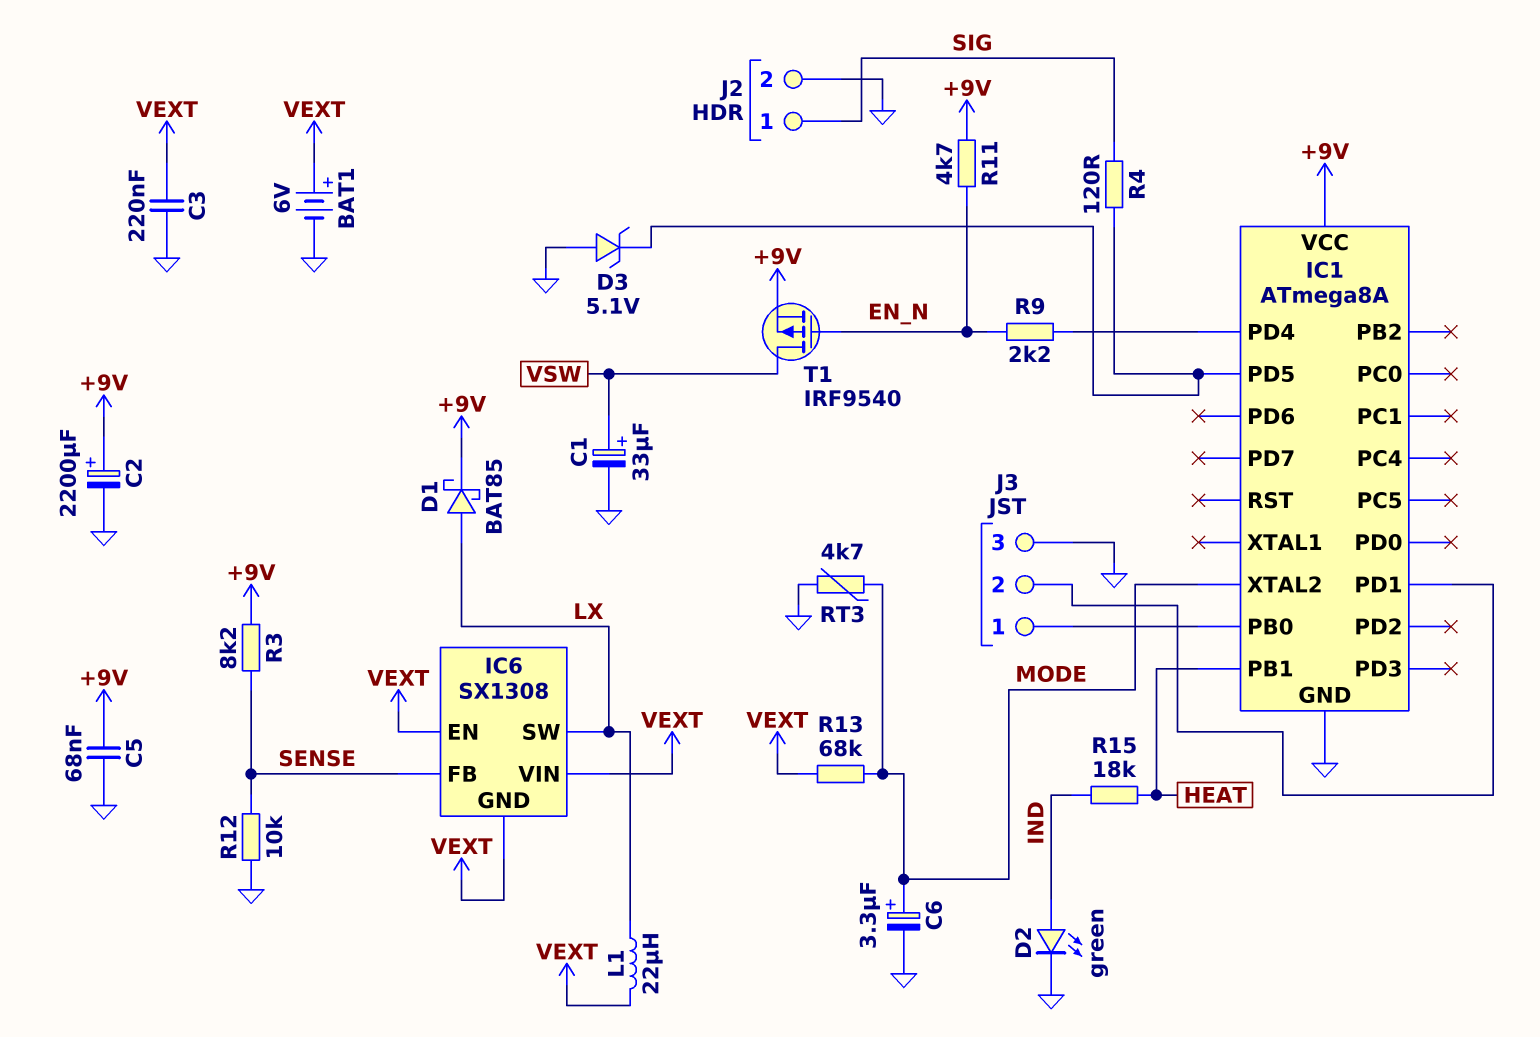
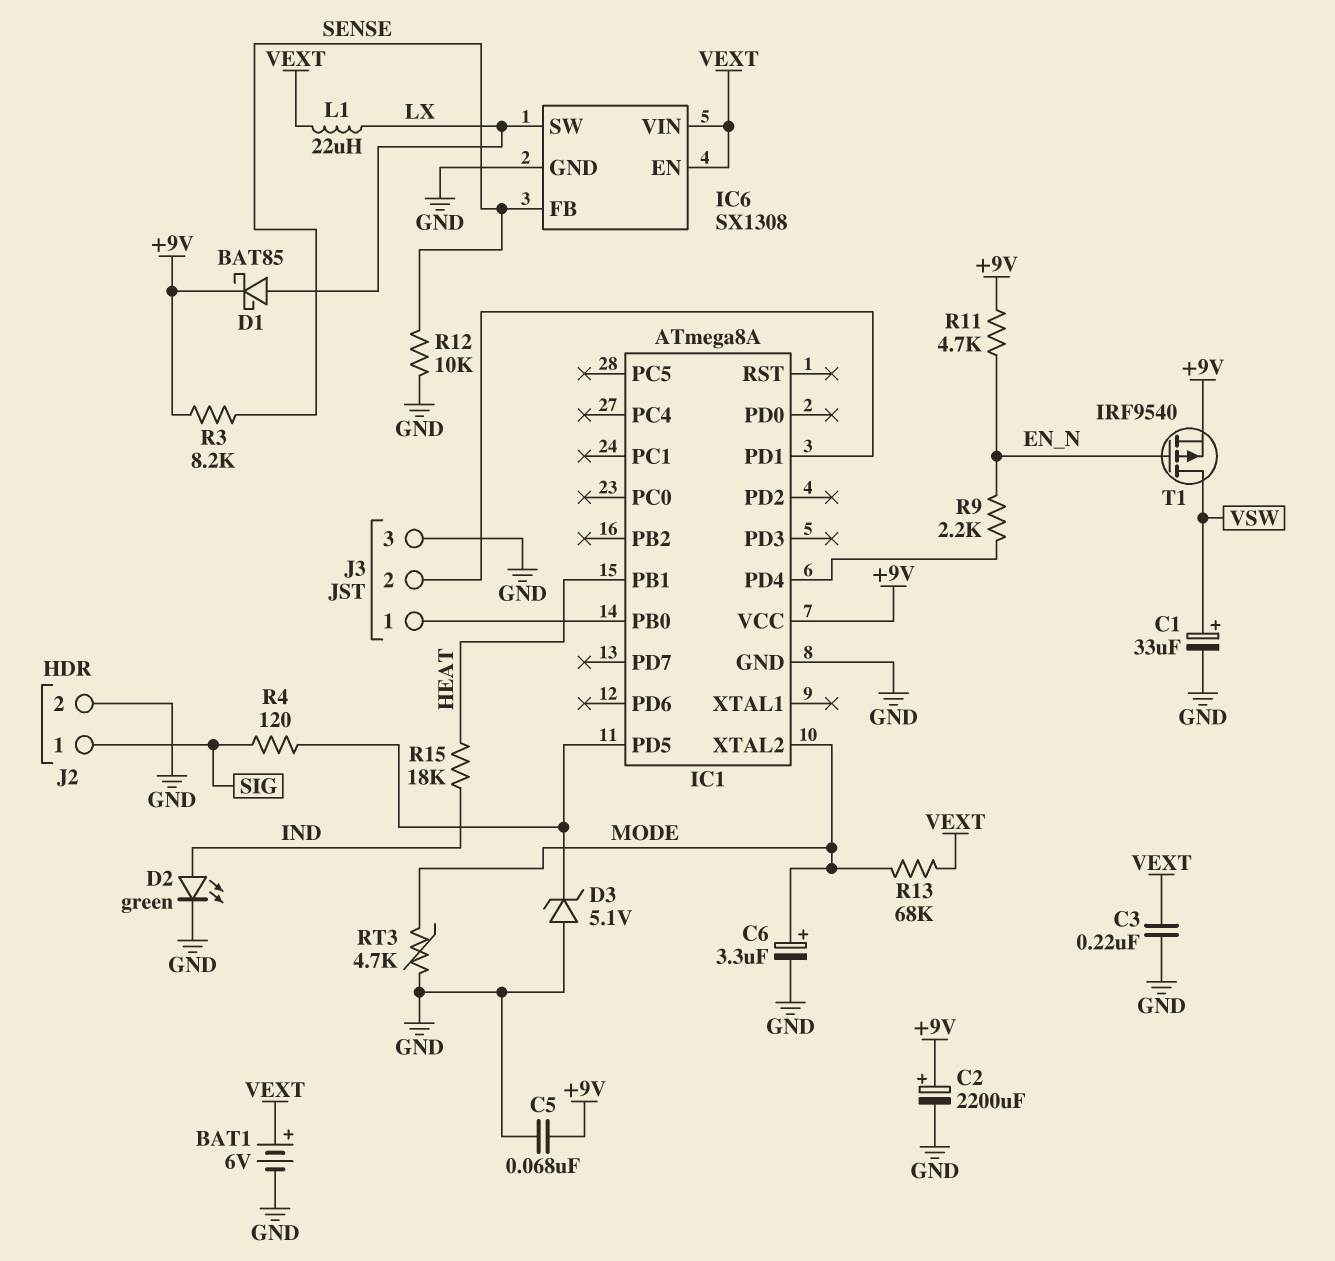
IC6 pin GND: VEXT -> GND

